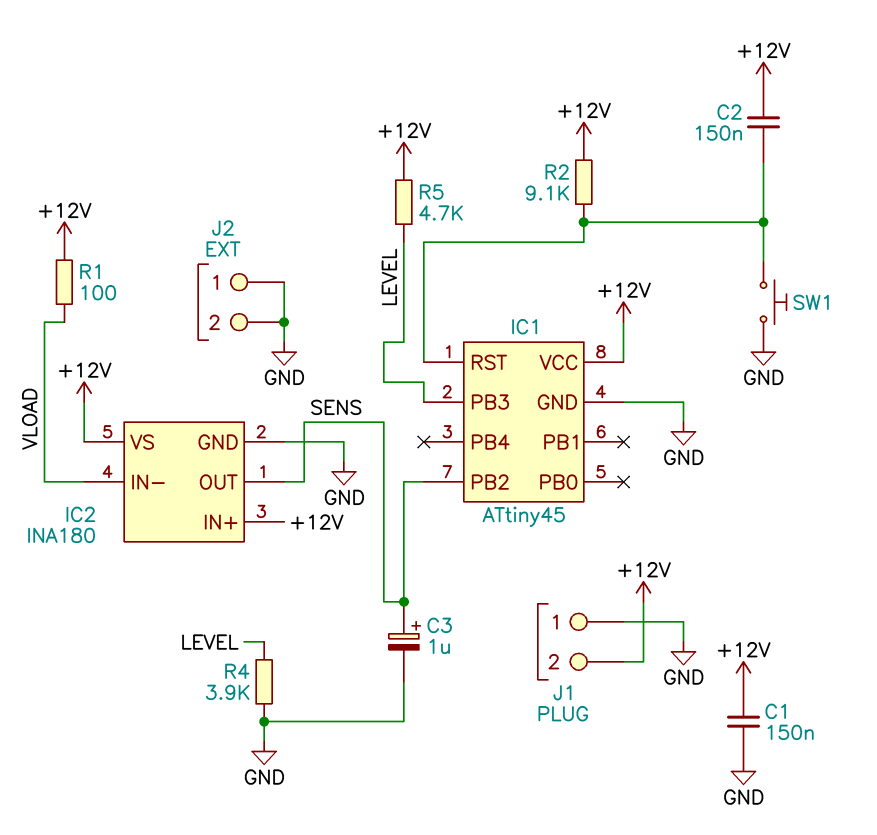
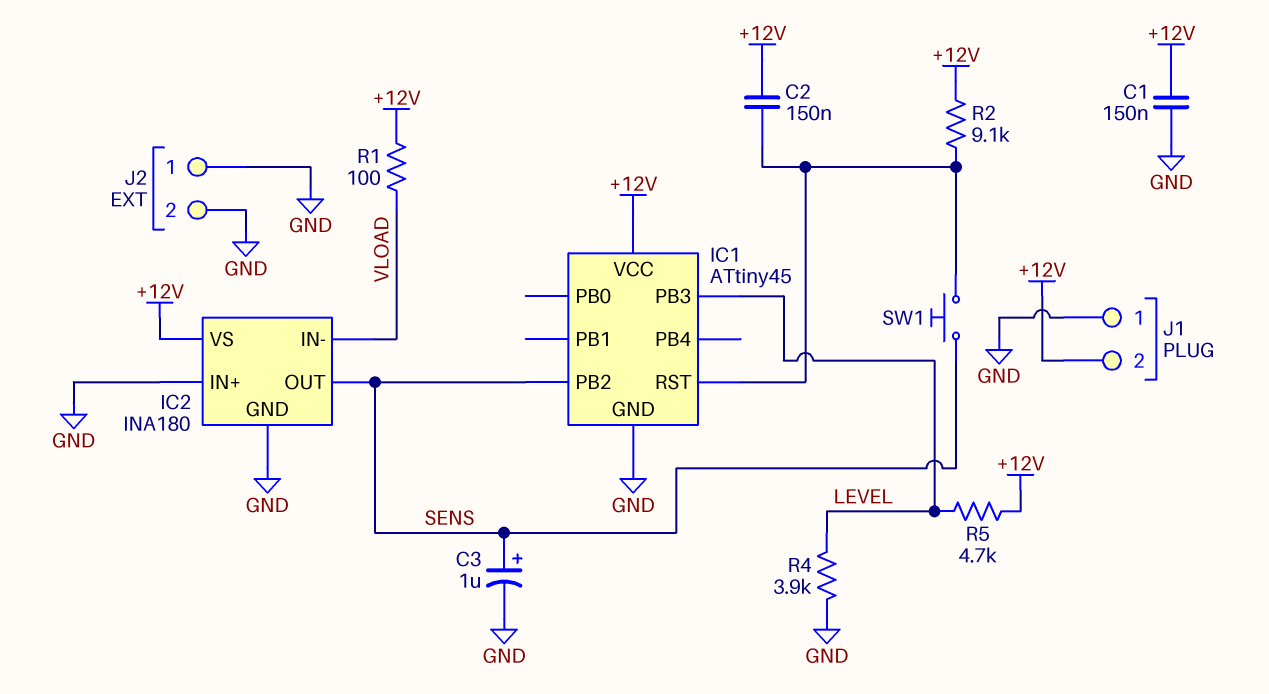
IC2 pin IN+: +12V -> GND
SW1: button (GND, IC1/RST) -> button (IC1/RST, SENS)

